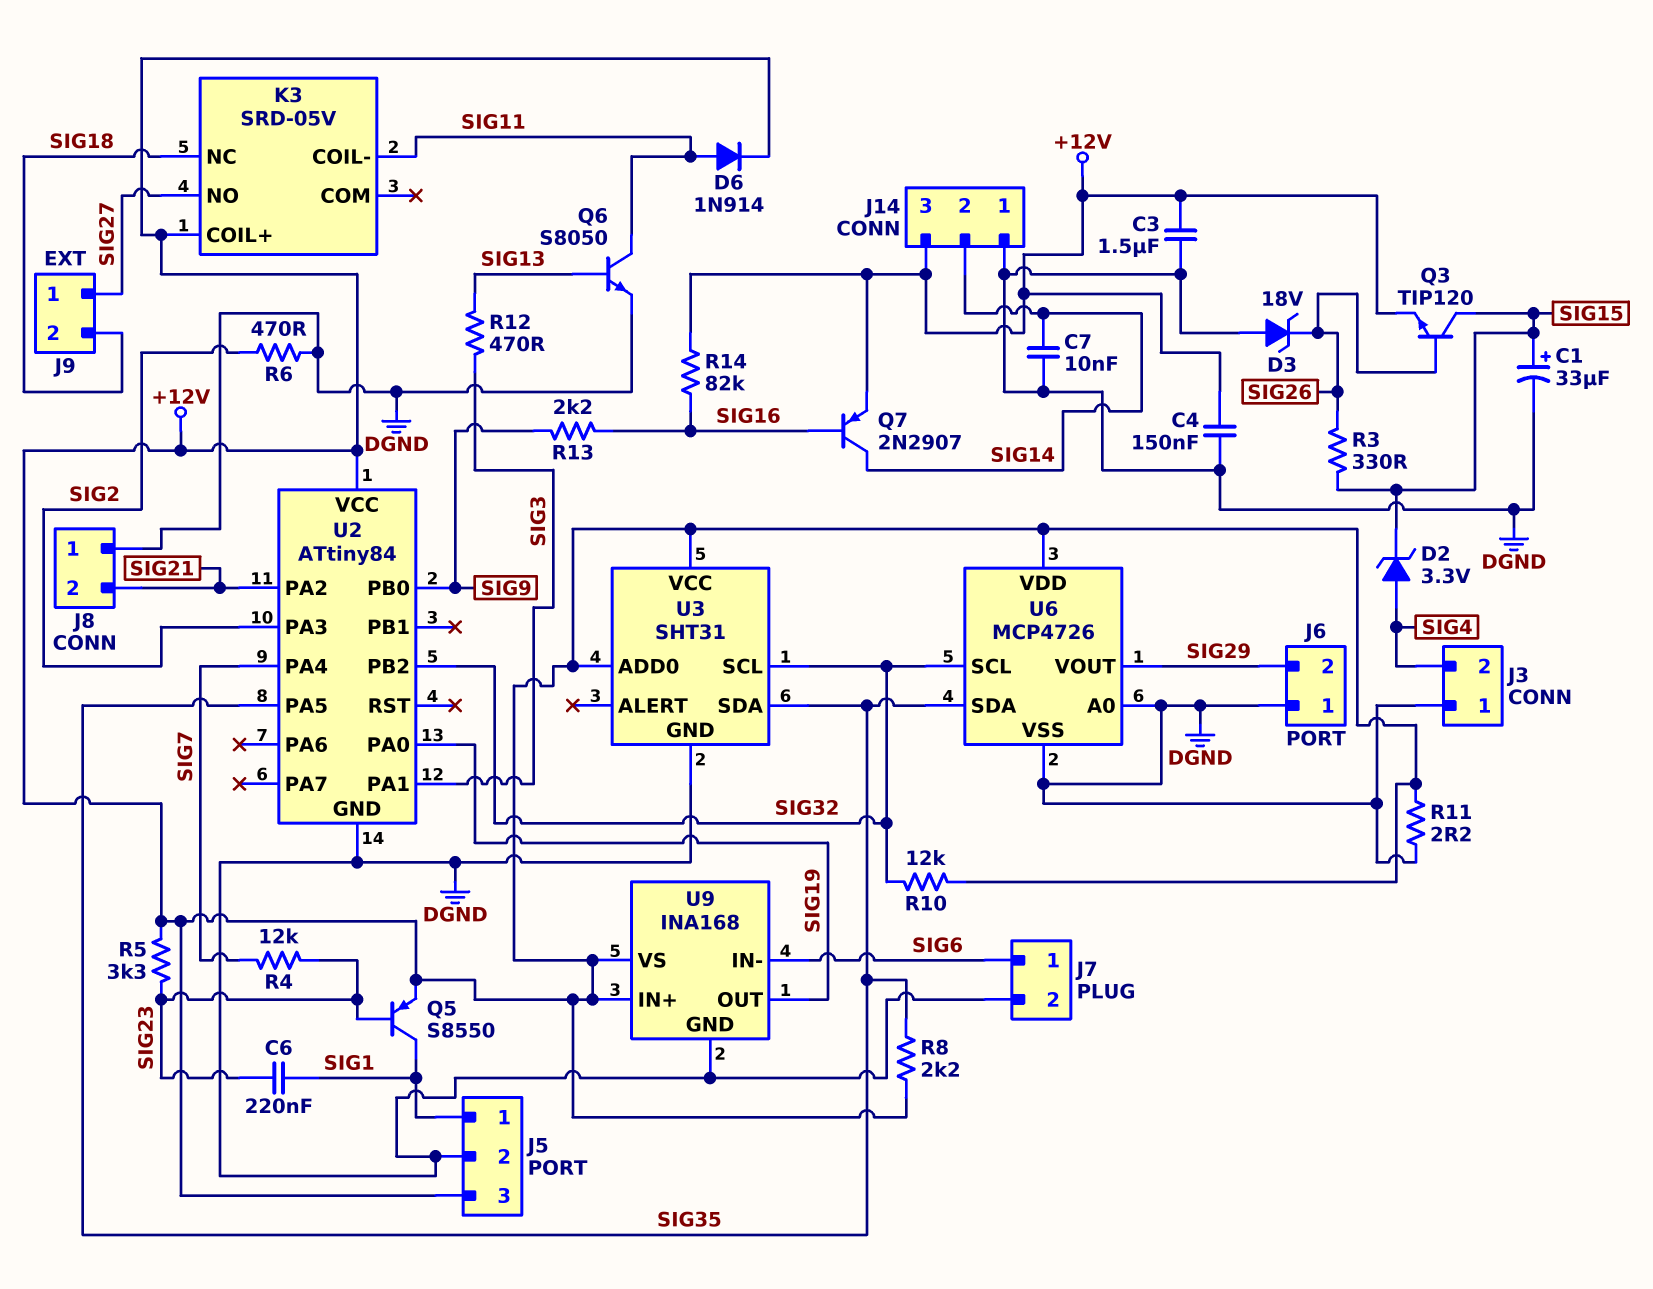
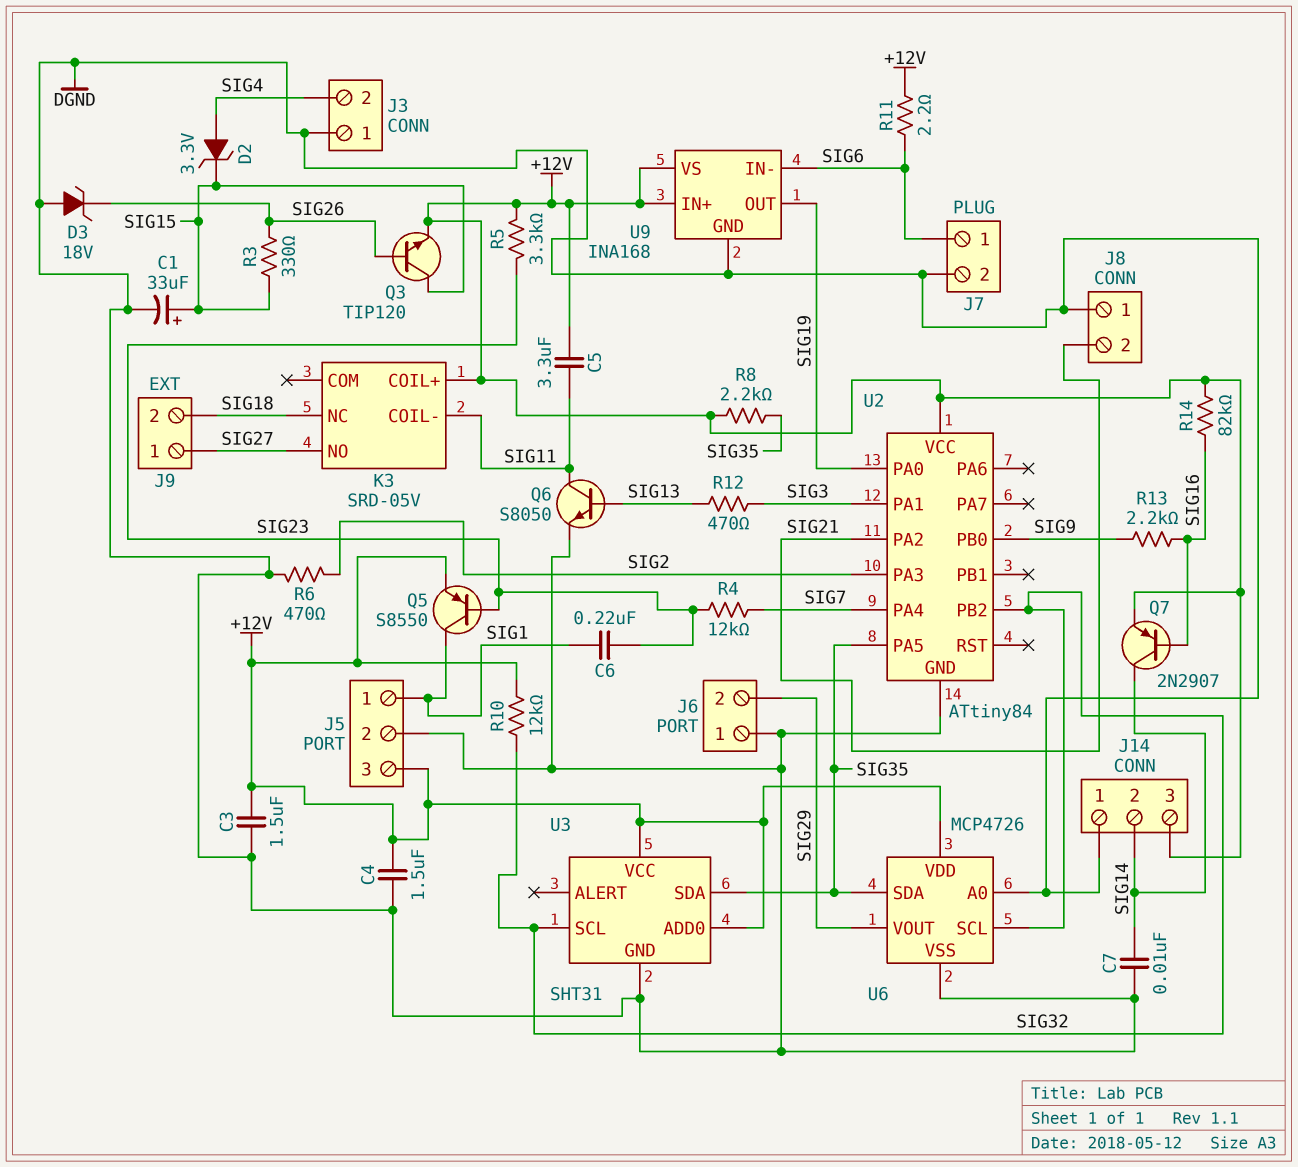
C4: 150nF (+12V, DGND) -> 1.5uF (+12V, DGND)
C5: none -> 3.3uF (+12V, SIG11)
D6: diode 1N914 (A SIG11, K +12V) -> none
R11: 2.2 (+12V, DGND) -> 2.2 (+12V, SIG6)

